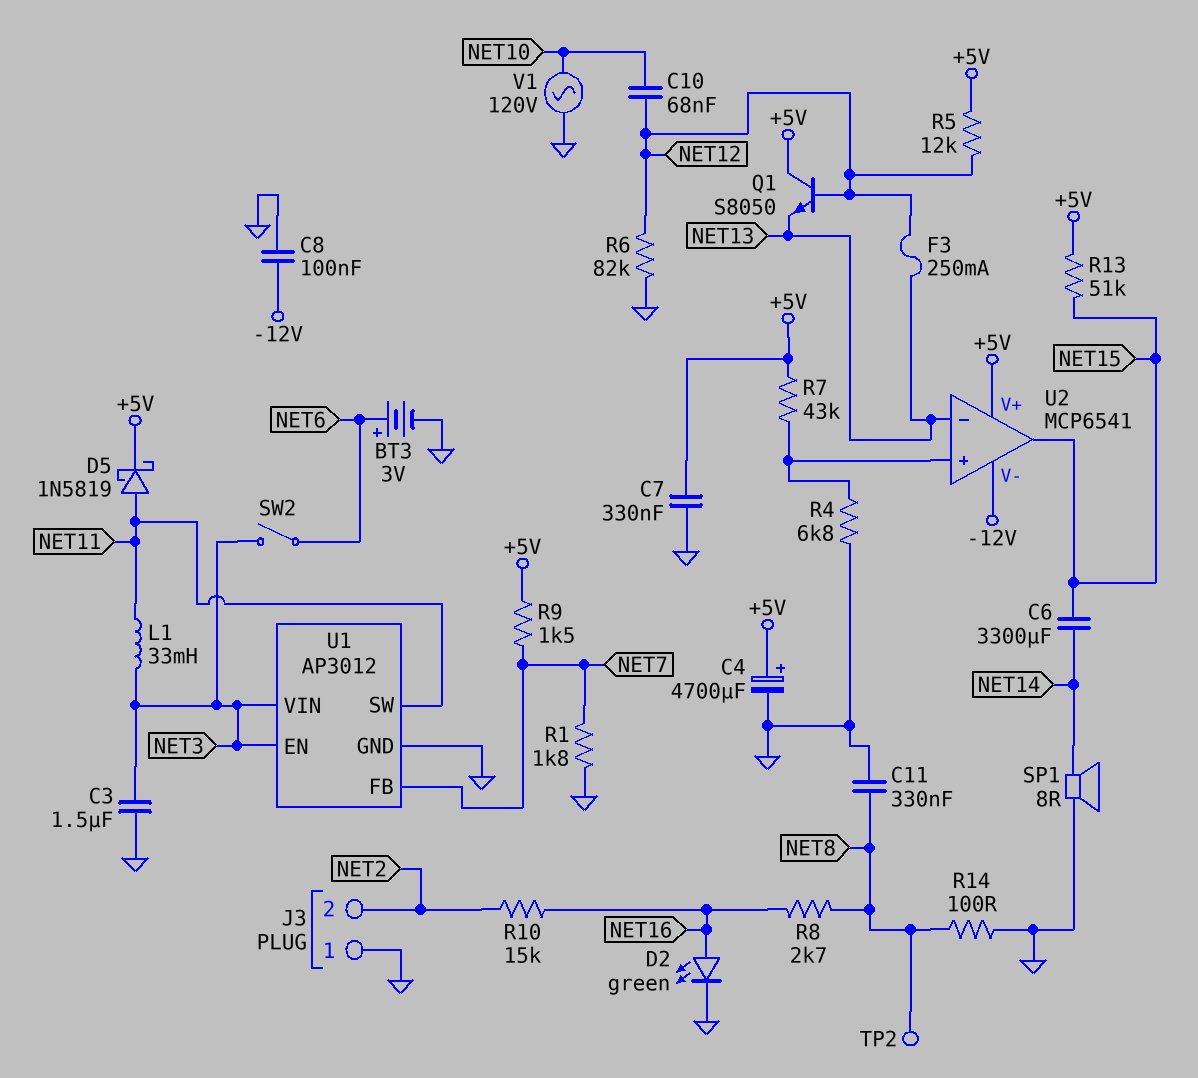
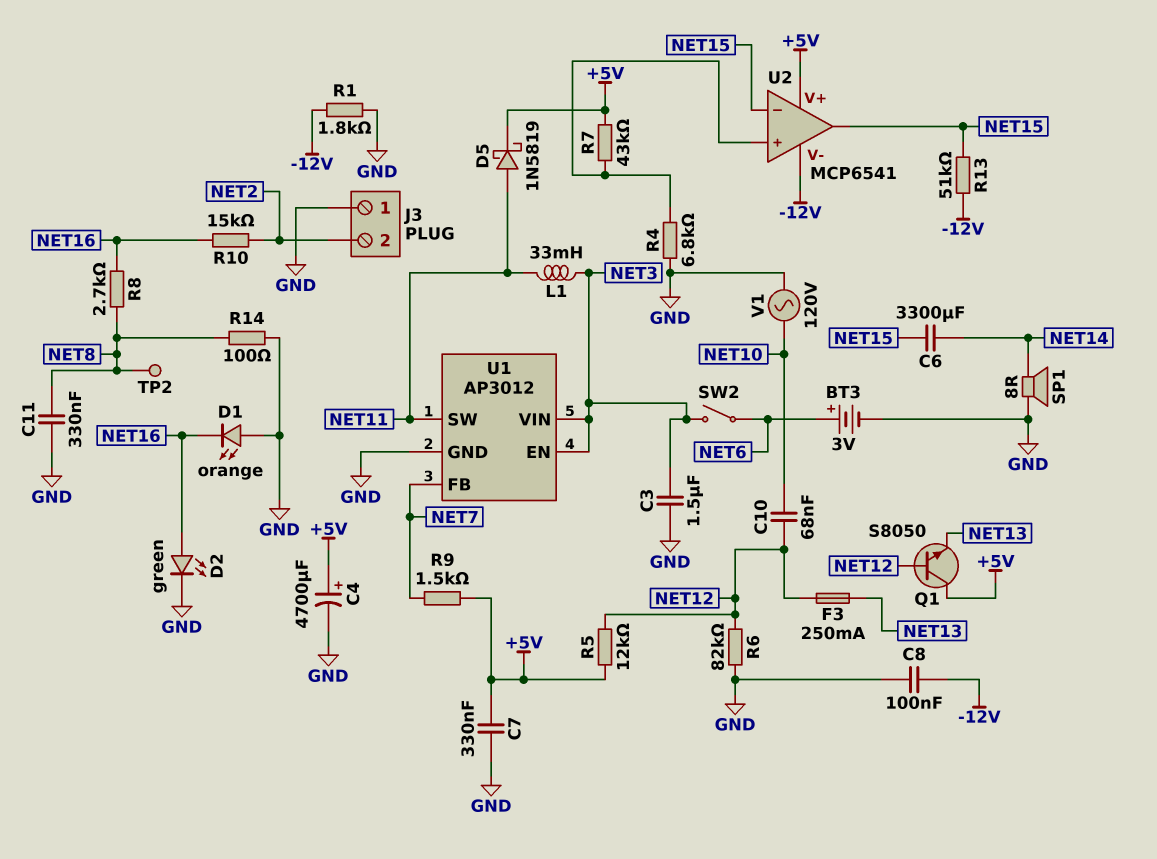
D1: none -> LED orange (A GND, K NET16)
R1: 1.8k (GND, NET7) -> 1.8k (-12V, GND)
R13: 51k (+5V, NET15) -> 51k (-12V, NET15)
U2 pin in-: NET13 -> NET15

